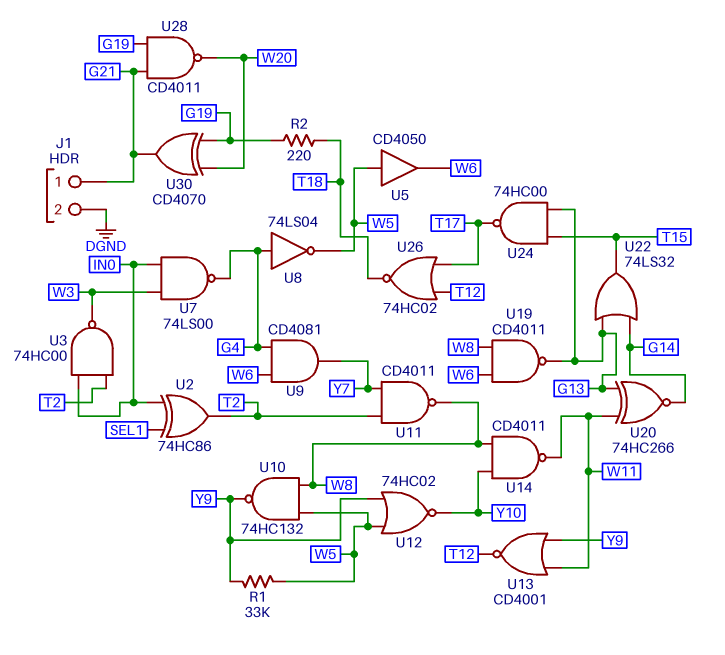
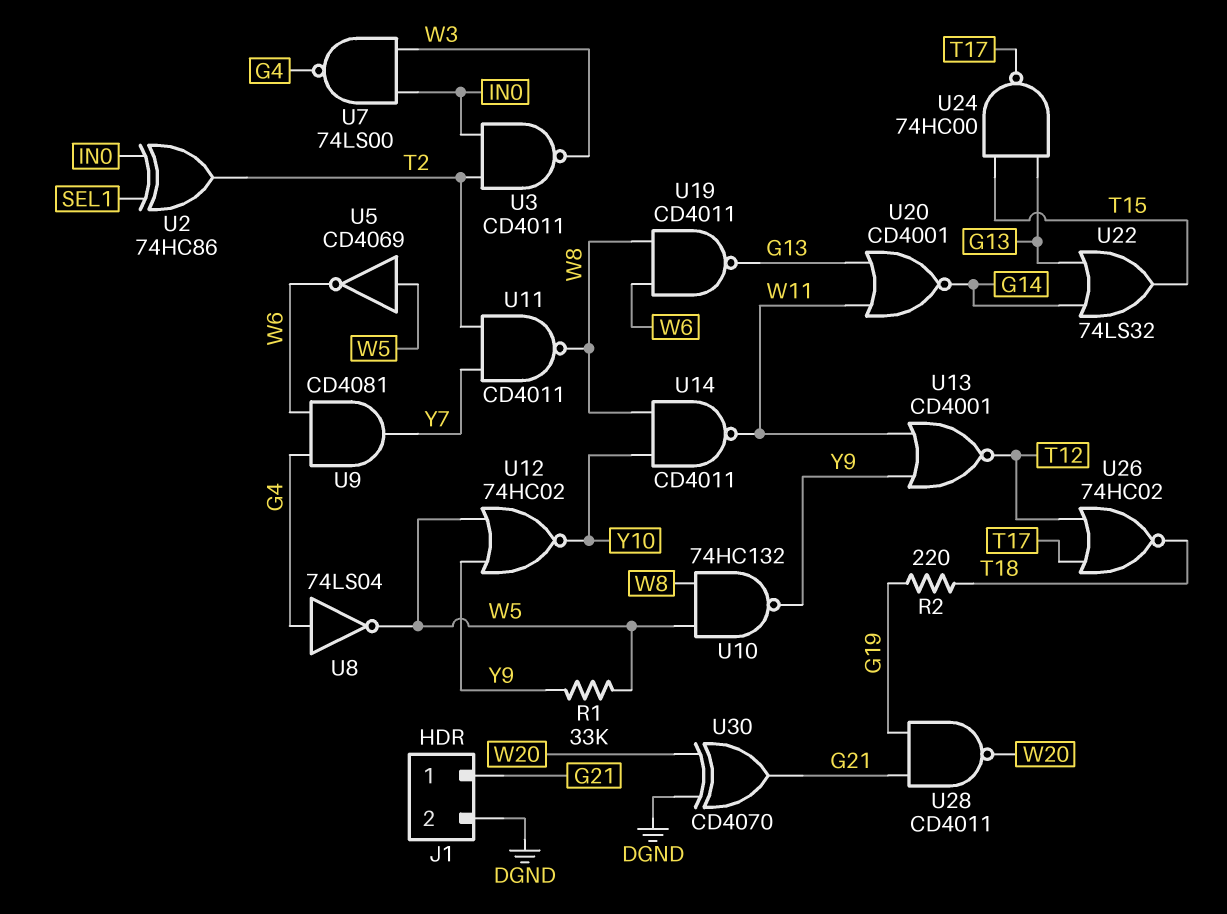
U3: NAND 74HC00 (in IN0, in T2, out W3) -> NAND CD4011 (in IN0, in T2, out W3)
U5: buffer CD4050 (in W5, out W6) -> NOT CD4069 (in W5, out W6)
U20: XNOR 74HC266 (in G13, in W11, out G14) -> NOR CD4001 (in G13, in W11, out G14)
U30: XOR CD4070 (in G19, in W20, out G21) -> XOR CD4070 (in DGND, in W20, out G21)

